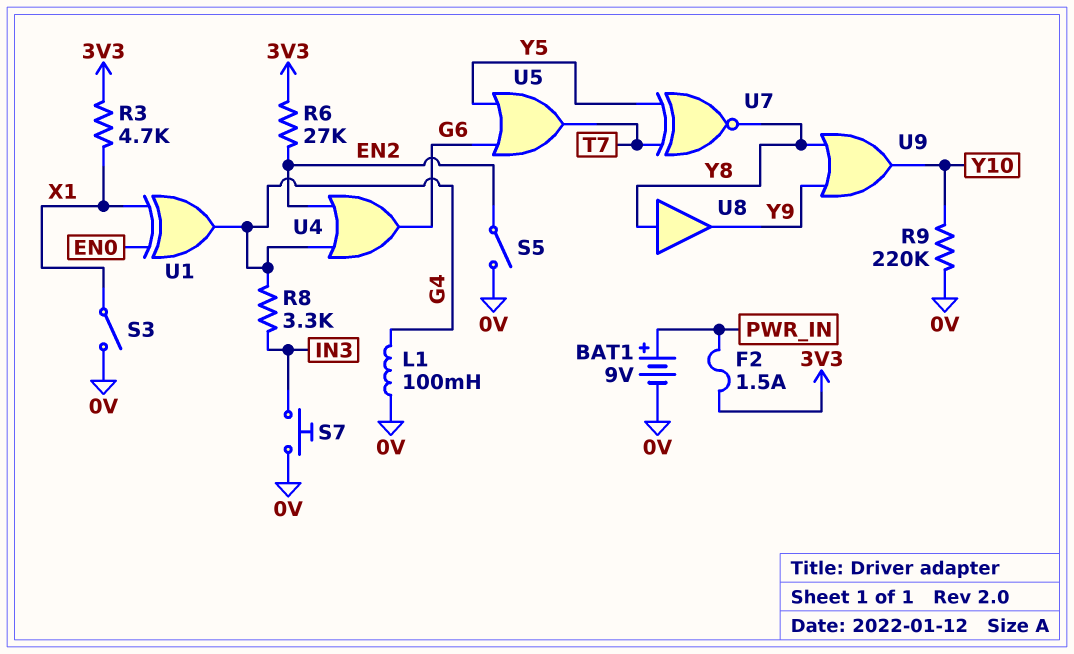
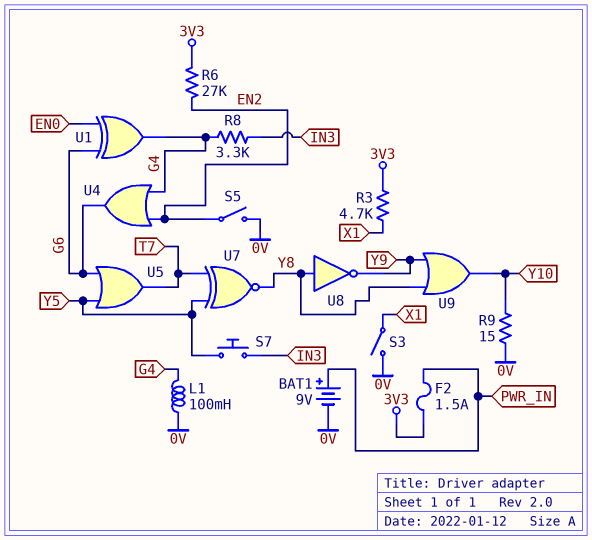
R9: 220k (0V, Y10) -> 15 (0V, Y10)
S7: button (0V, IN3) -> button (IN3, Y5)
U1: XOR (in EN0, in X1, out G4) -> XOR (in EN0, in G6, out G4)
U8: buffer (in Y8, out Y9) -> NOT (in Y8, out Y9)

